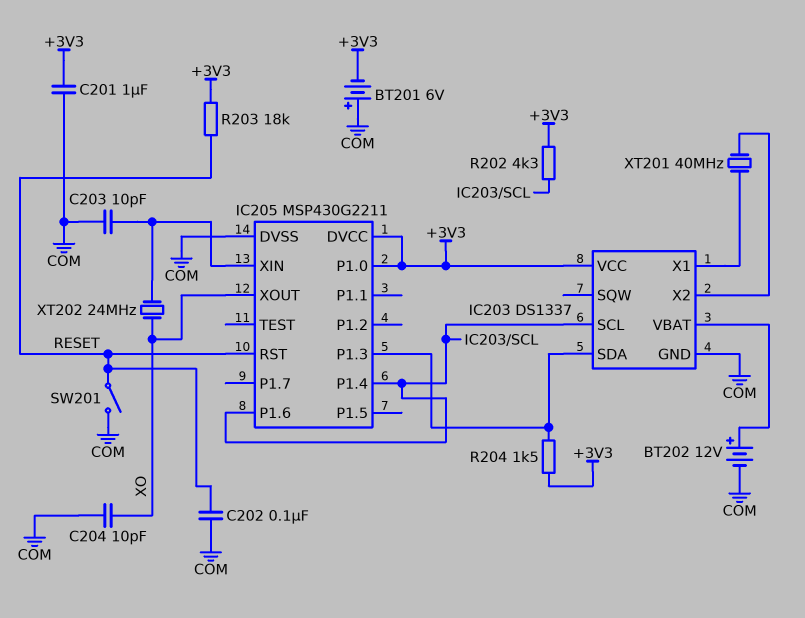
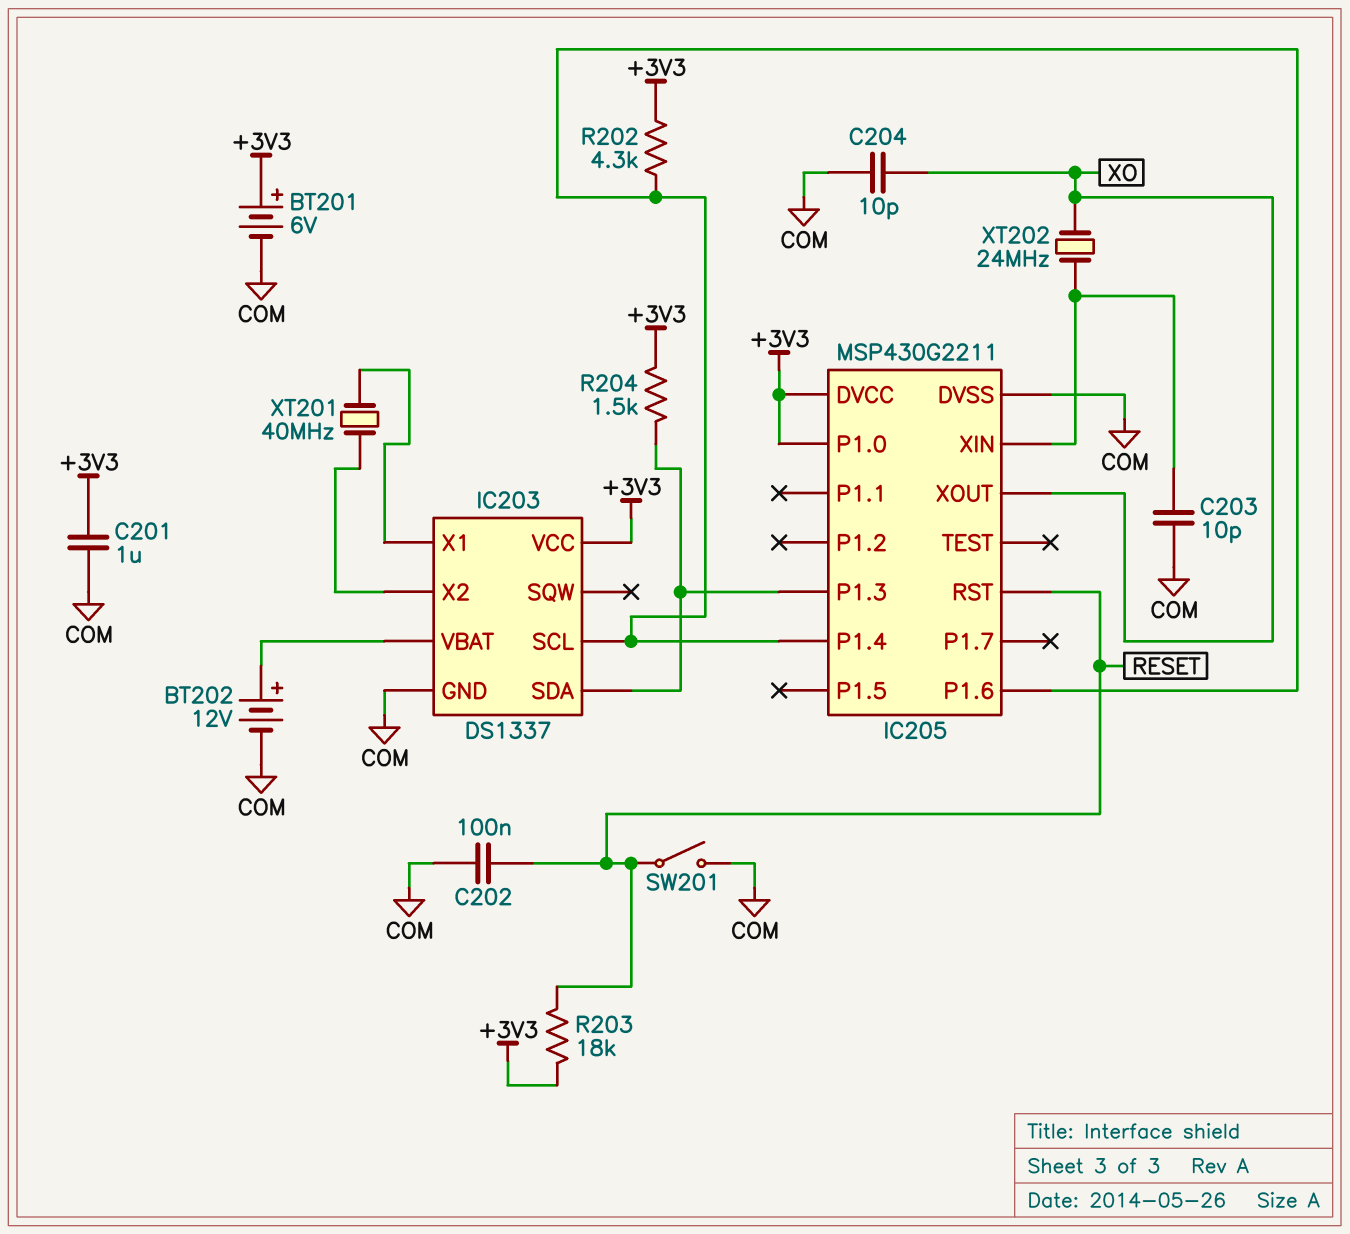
BT201: 6V (plus COM, minus +3V3) -> 6V (plus +3V3, minus COM)

